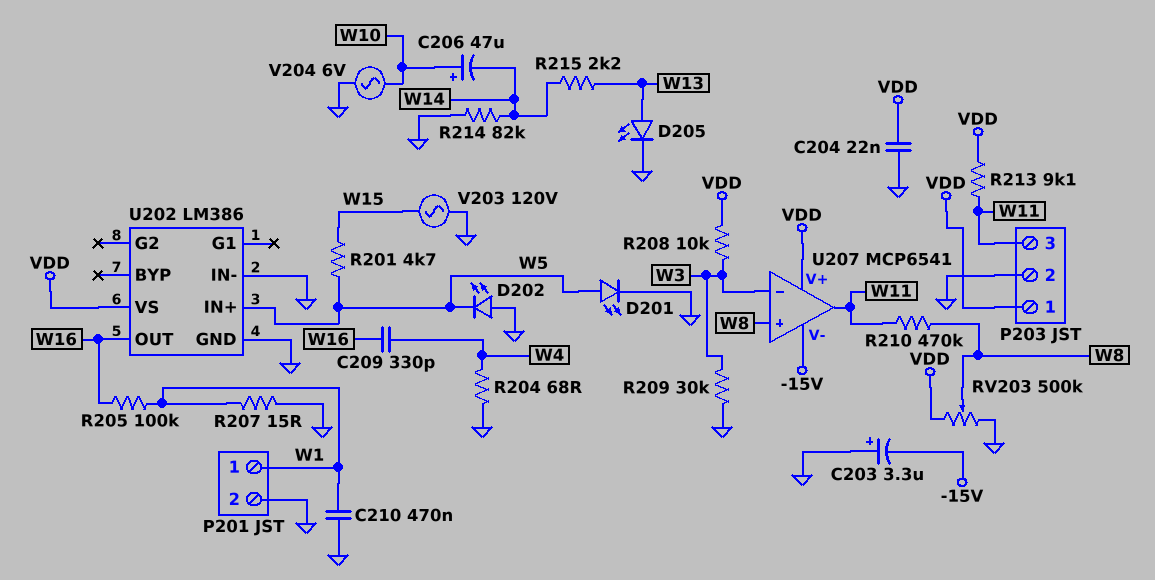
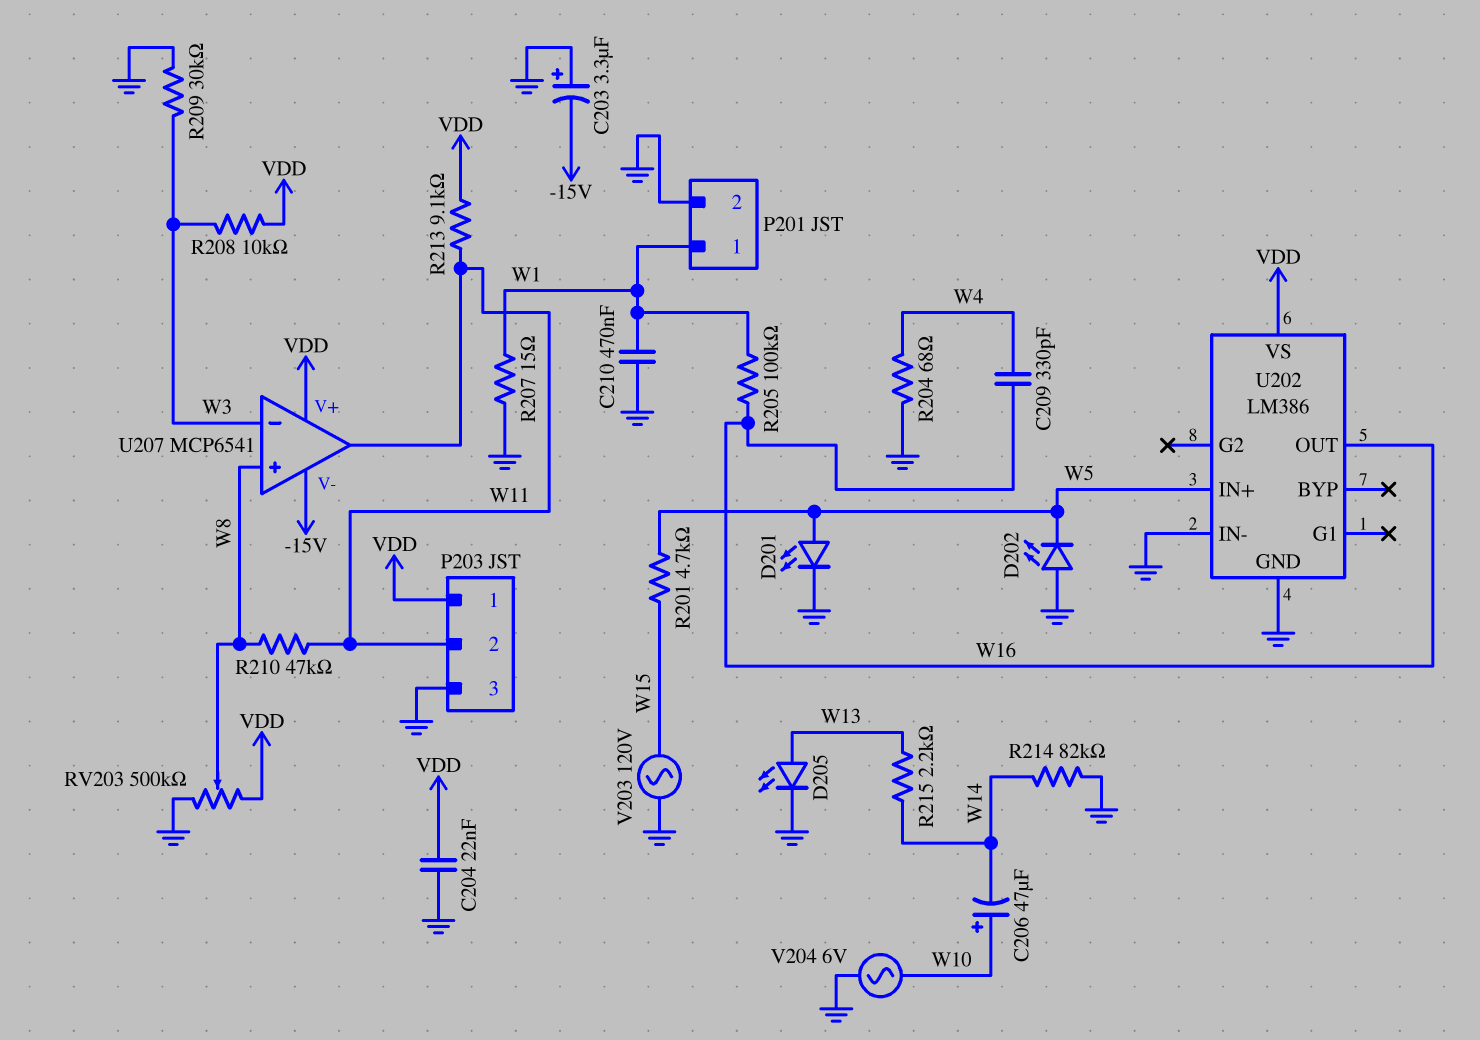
P203 pin 2: GND -> W11
P203 pin 3: W11 -> GND
R210: 470k (W8, W11) -> 47k (W8, W11)

